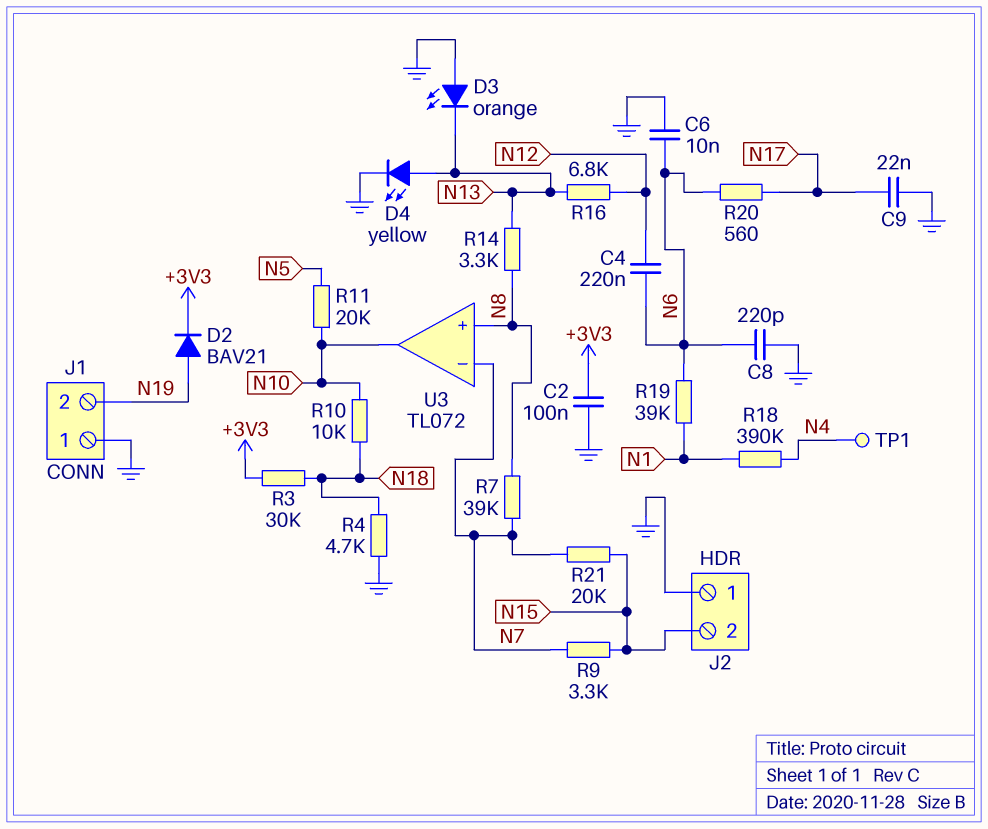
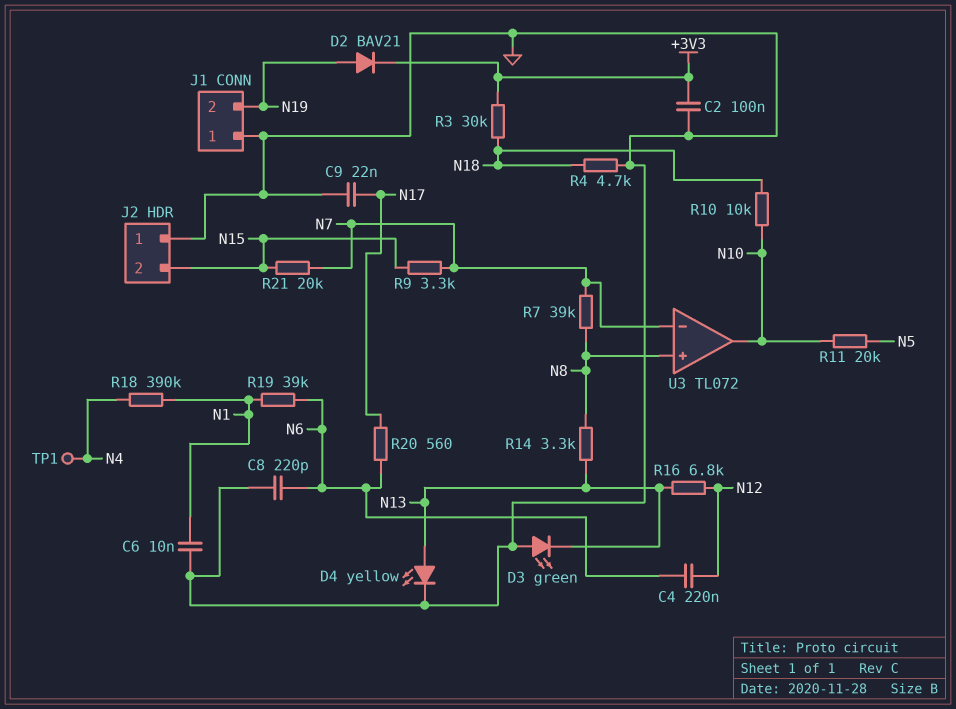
C6: 10nF (GND, N6) -> 10nF (GND, N1)
D3: LED orange (A GND, K N13) -> LED green (A GND, K N13)

